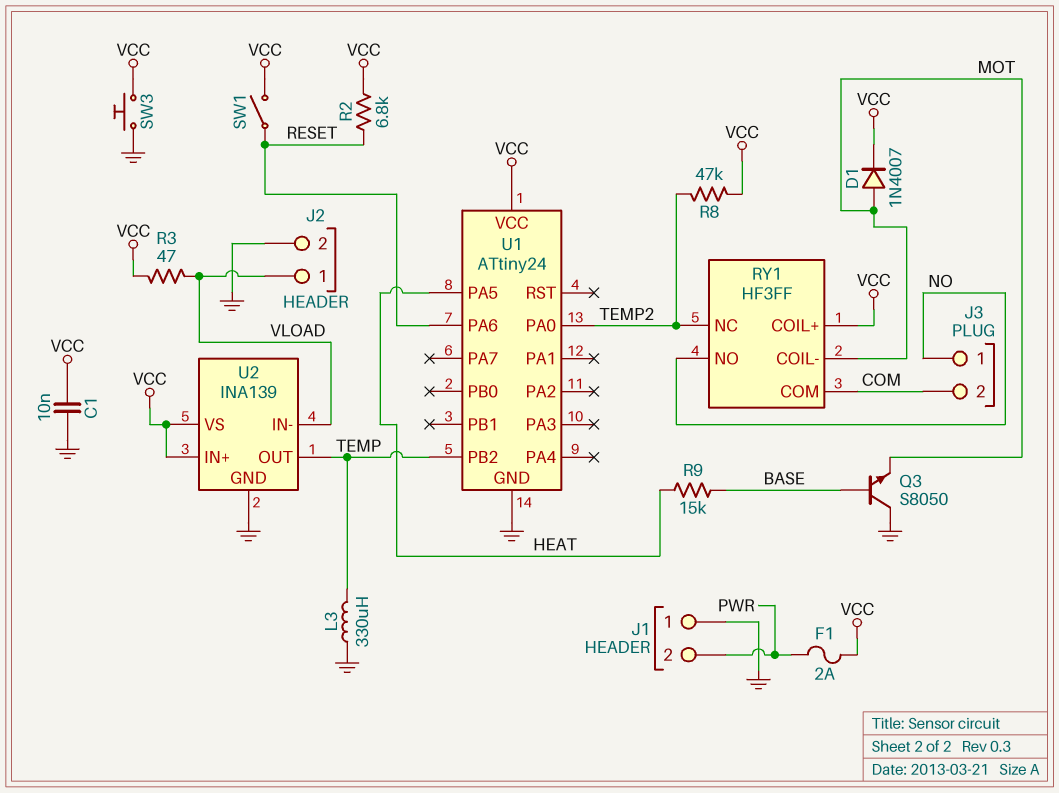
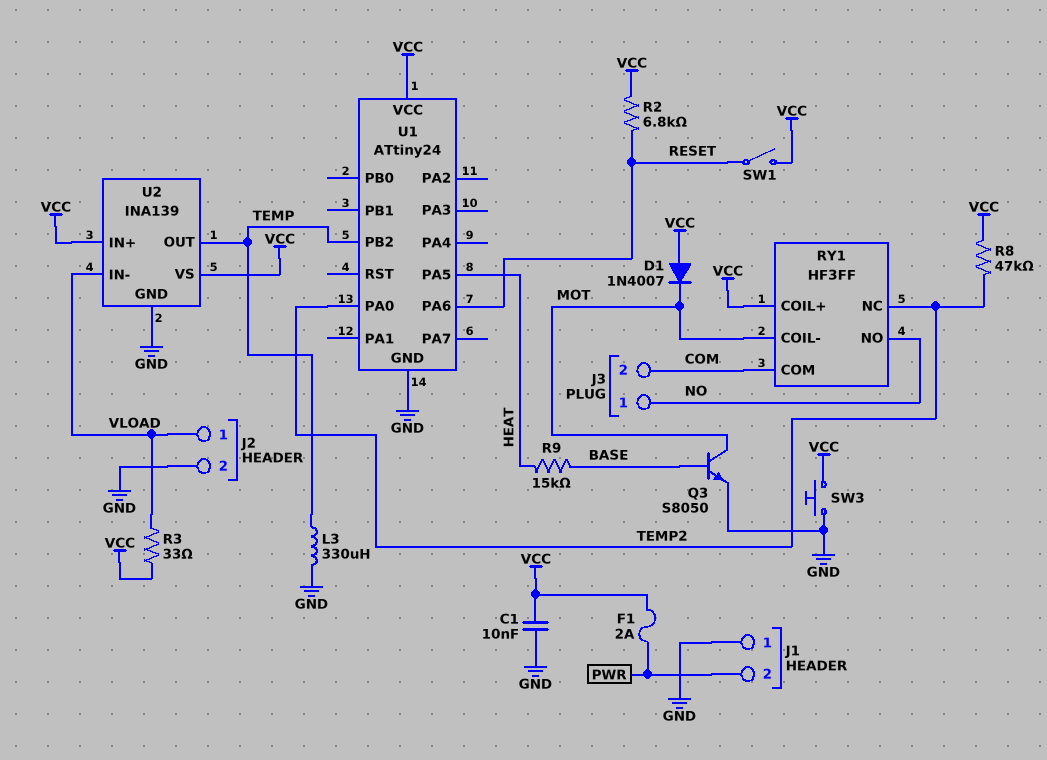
D1: diode 1N4007 (A MOT, K VCC) -> diode 1N4007 (A VCC, K MOT)
Q3: NPN S8050 (B BASE, C GND, E MOT) -> NPN S8050 (B BASE, C MOT, E GND)
R3: 47 (VCC, VLOAD) -> 33 (VCC, VLOAD)

